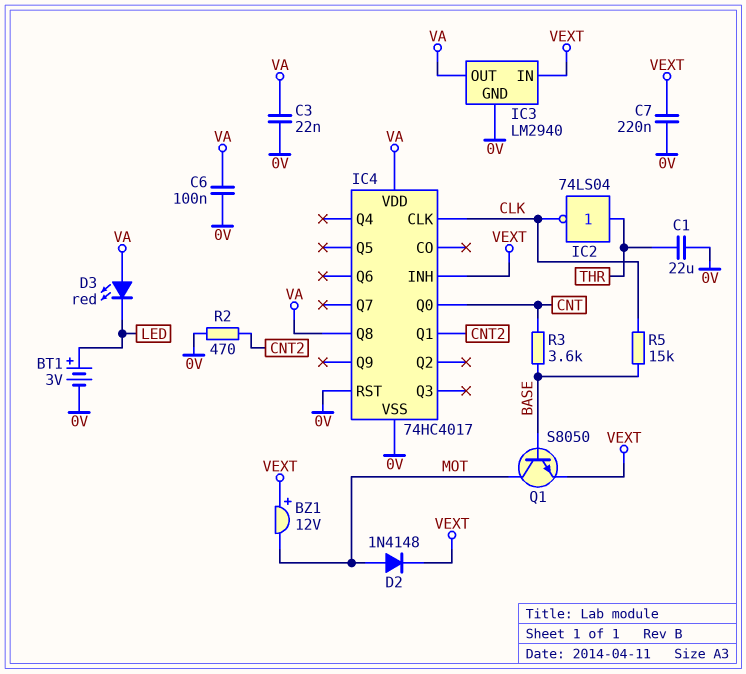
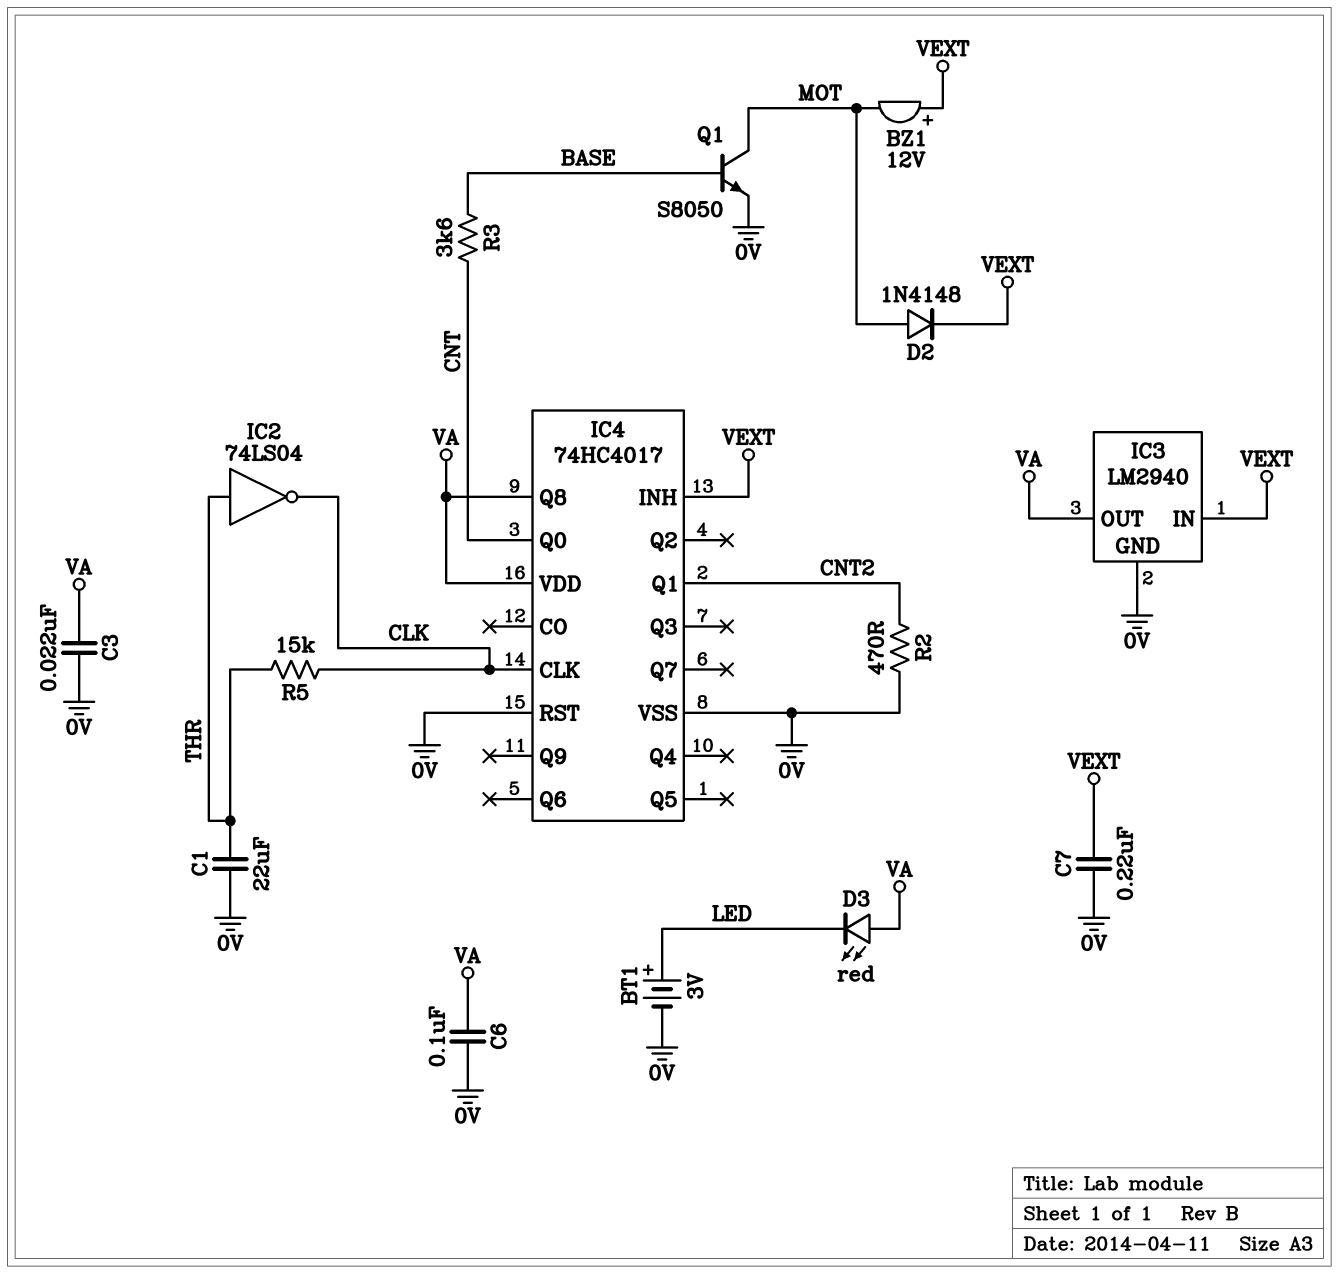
Q1: NPN S8050 (B BASE, C MOT, E VEXT) -> NPN S8050 (B BASE, C MOT, E 0V)
R5: 15k (BASE, CLK) -> 15k (CLK, THR)

